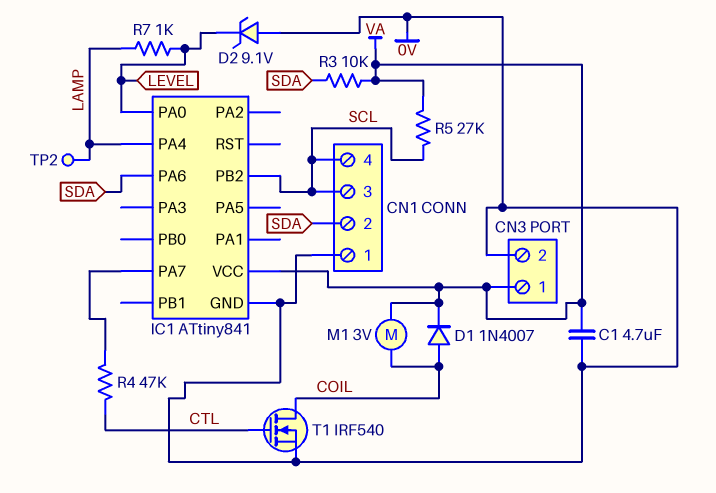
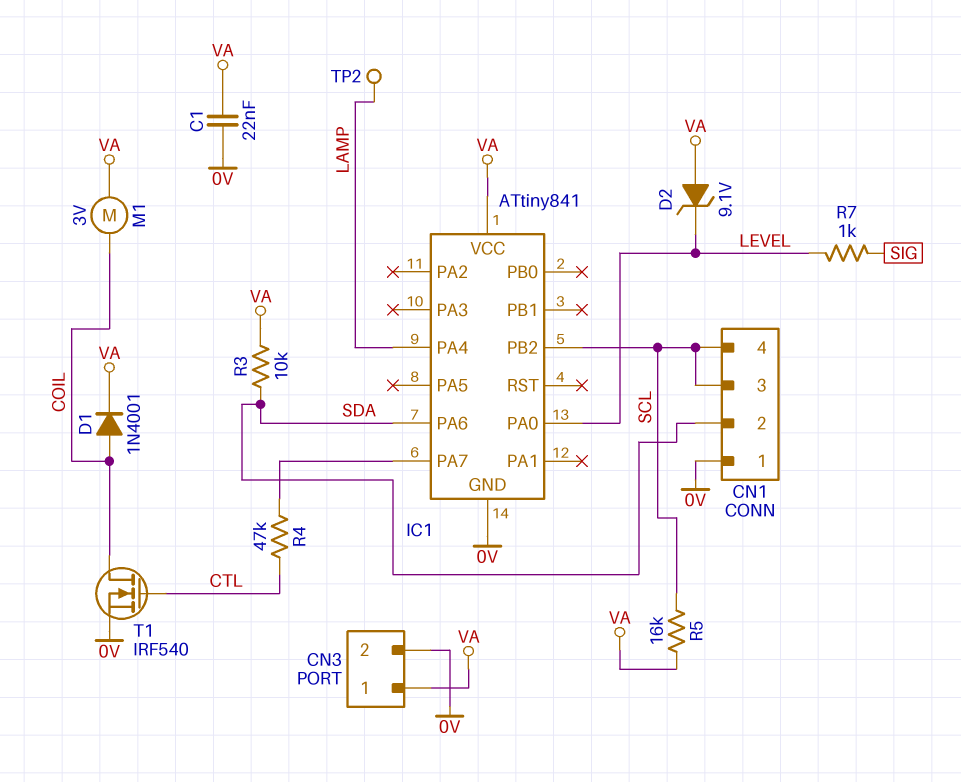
C1: 4.7uF (0V, VA) -> 22nF (0V, VA)
D1: diode 1N4007 (A COIL, K VA) -> diode 1N4001 (A COIL, K VA)
D2: zener 9.1V (A 0V, K LEVEL) -> zener 9.1V (A VA, K LEVEL)
R5: 27k (SCL, VA) -> 16k (SCL, VA)
R7: 1k (LAMP, LEVEL) -> 1k (LEVEL, SIG)

